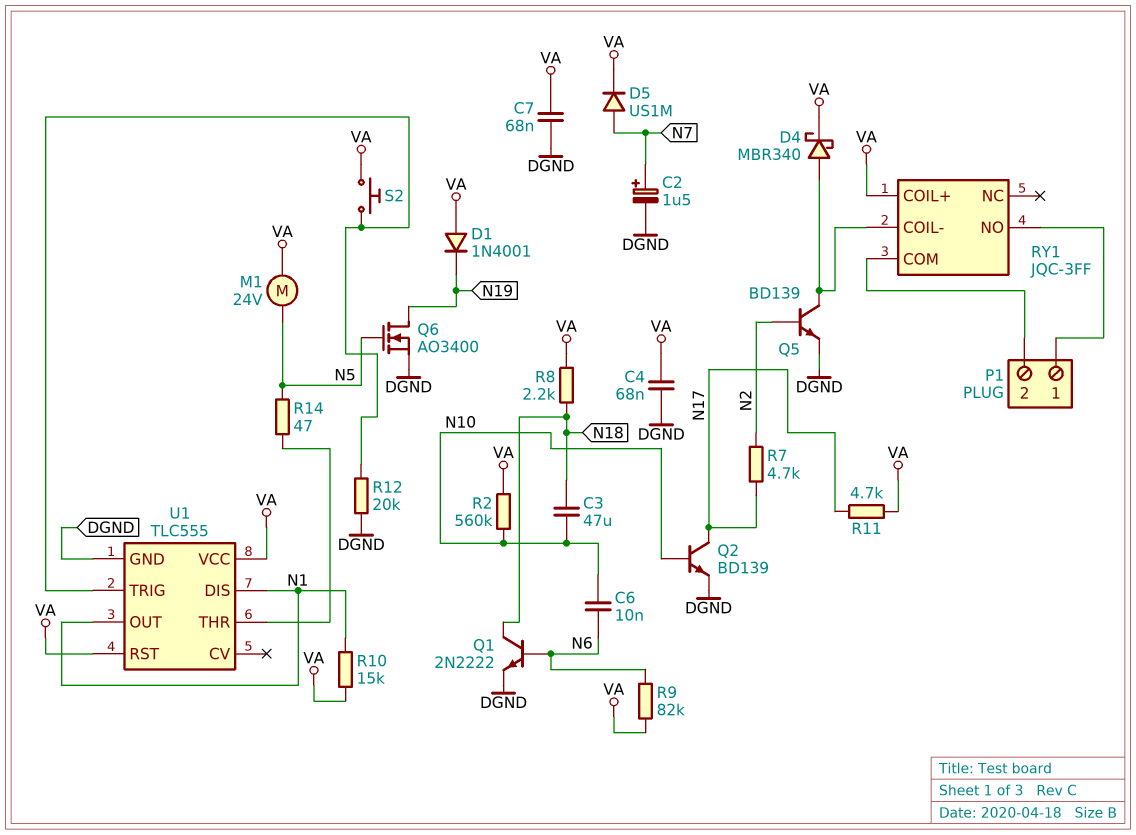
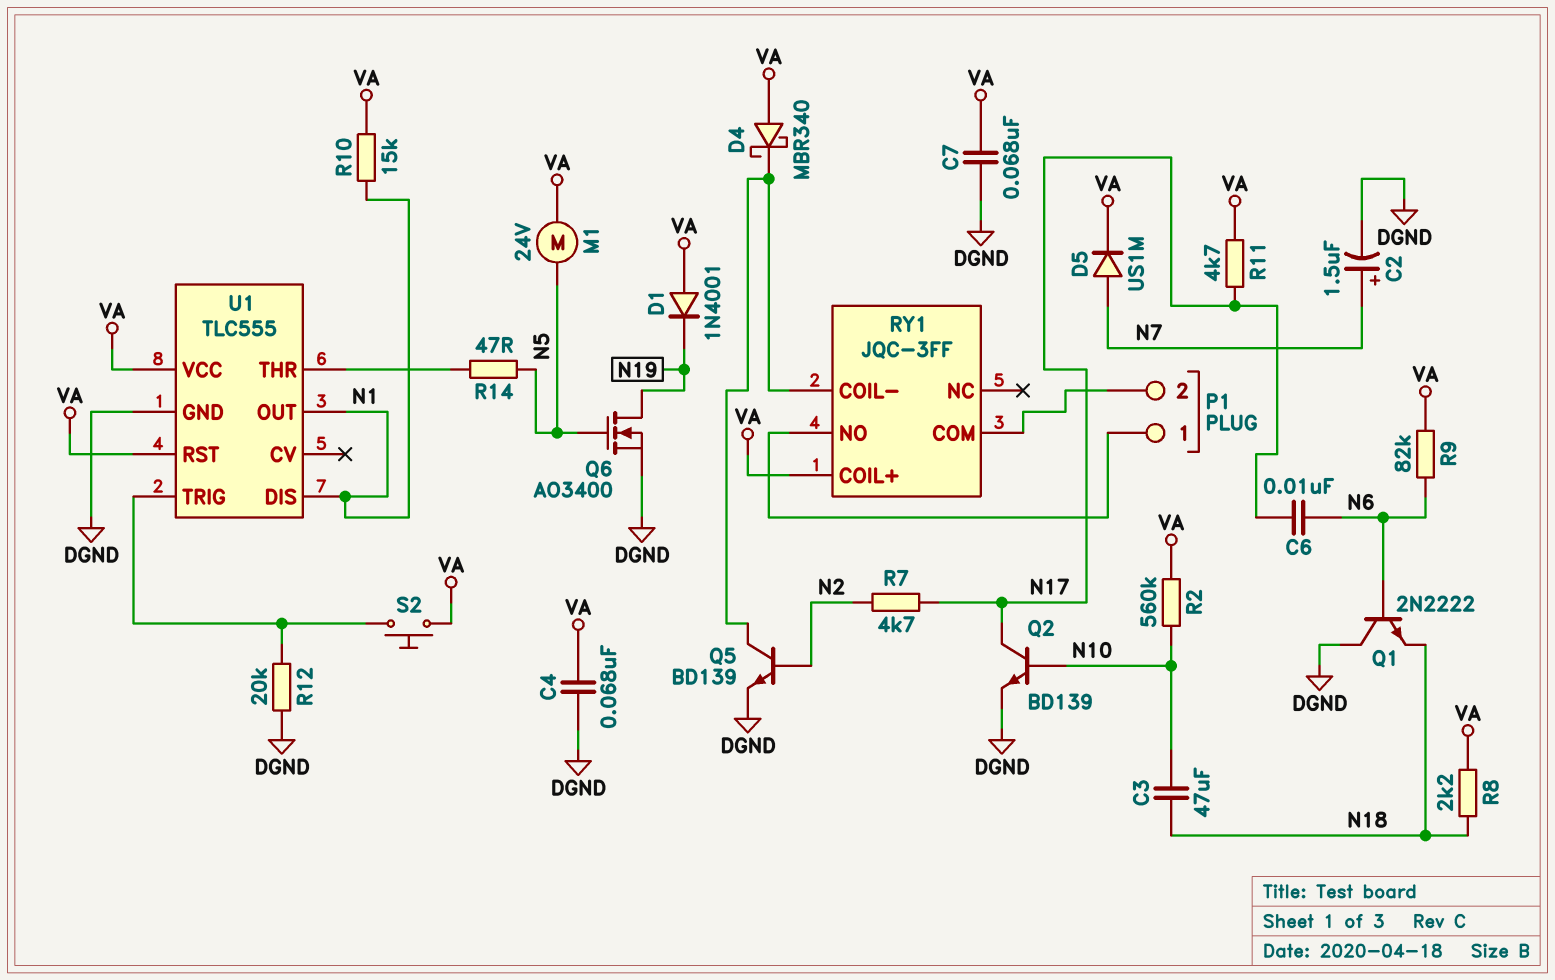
C6: 10nF (N6, N10) -> 10nF (N6, N17)
D4: schottky MBR340 (A RY1/COIL-, K VA) -> schottky MBR340 (A VA, K RY1/COIL-)
Q1: NPN 2N2222 (B N6, C N18, E DGND) -> NPN 2N2222 (B N6, C DGND, E N18)

